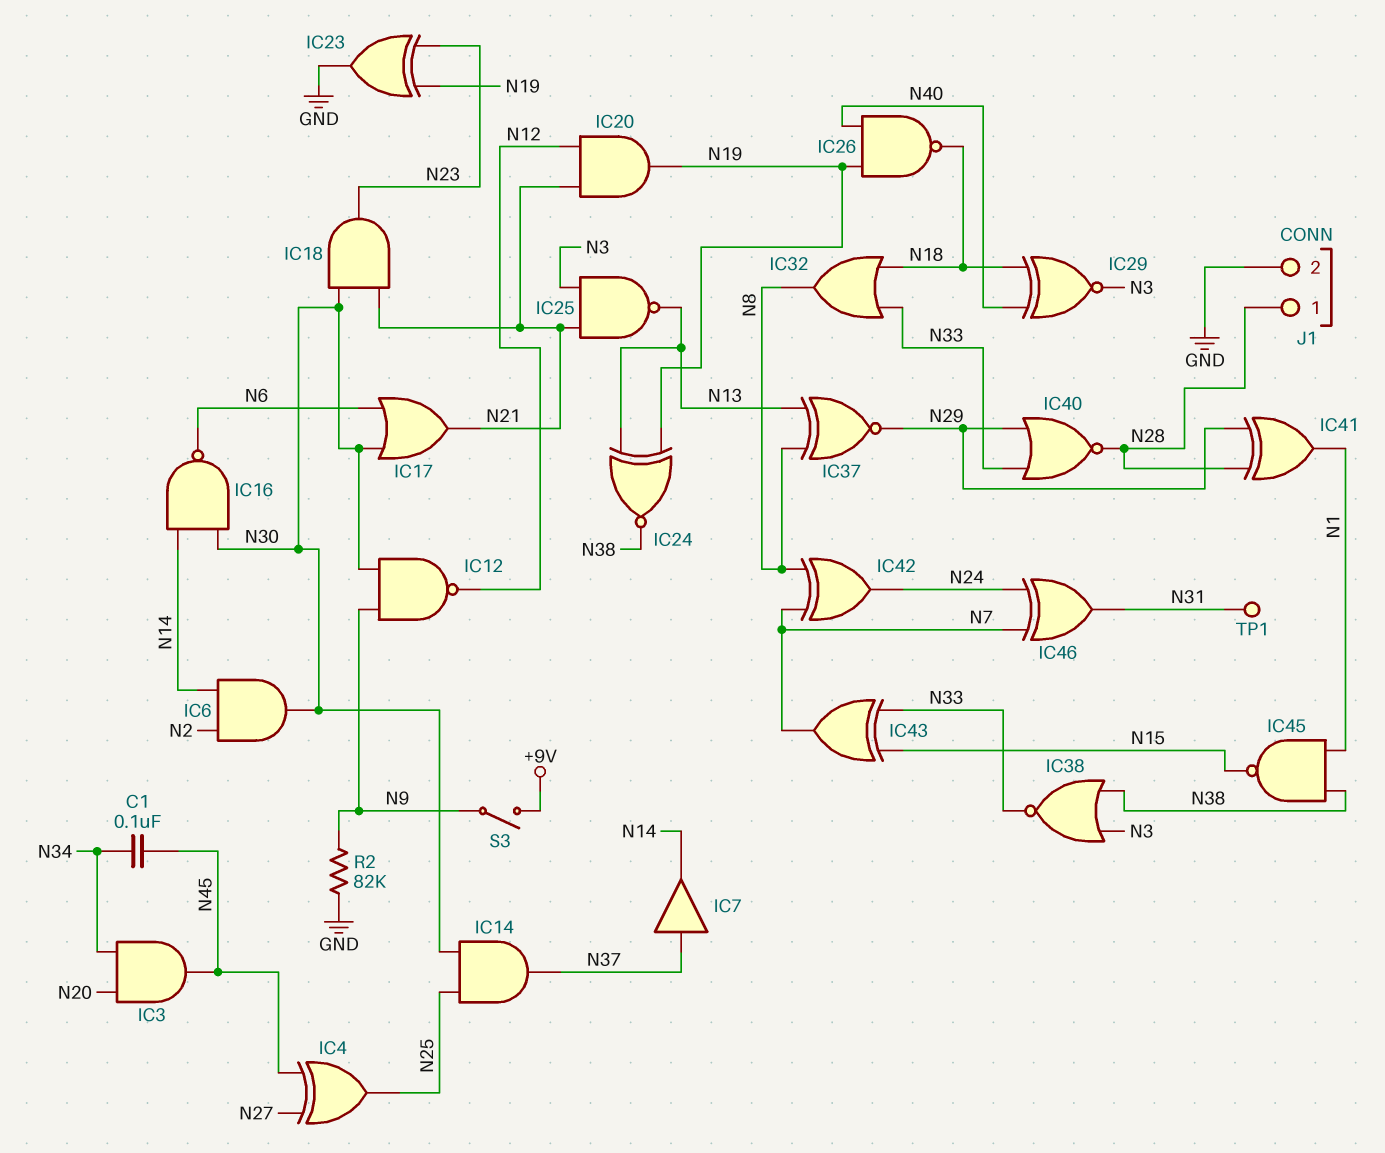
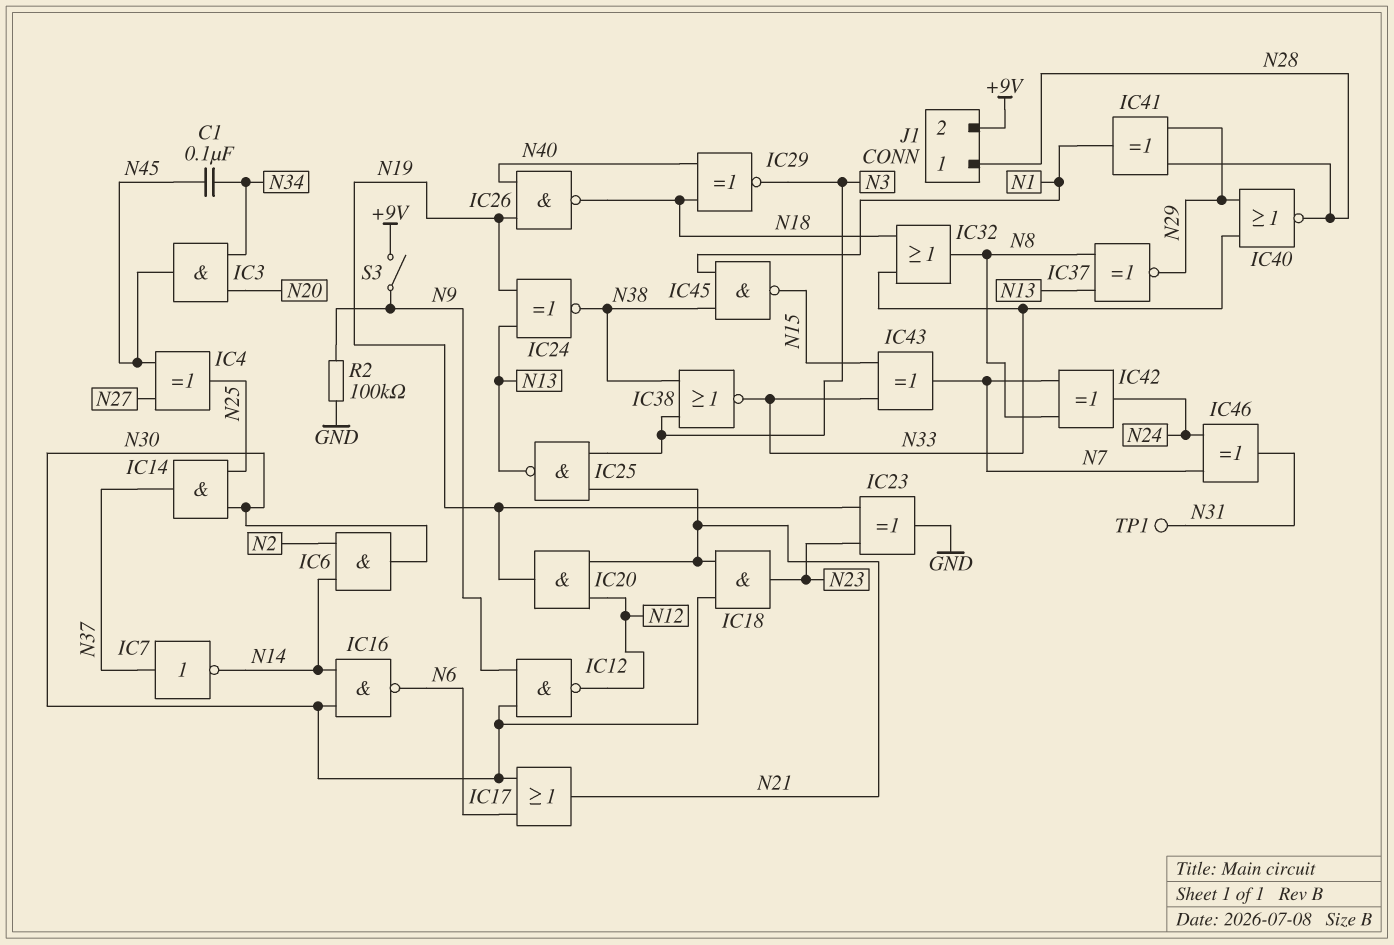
IC7: buffer (in N37, out N14) -> NOT (in N37, out N14)
J1 pin 2: GND -> +9V
R2: 82k (GND, N9) -> 100k (GND, N9)

